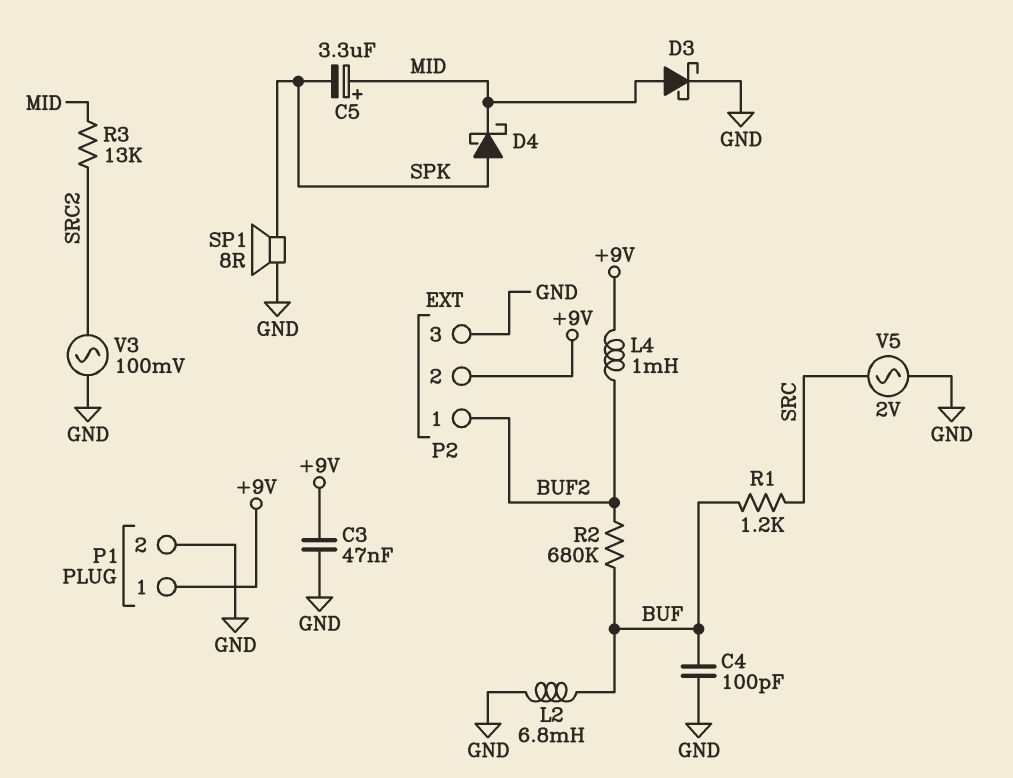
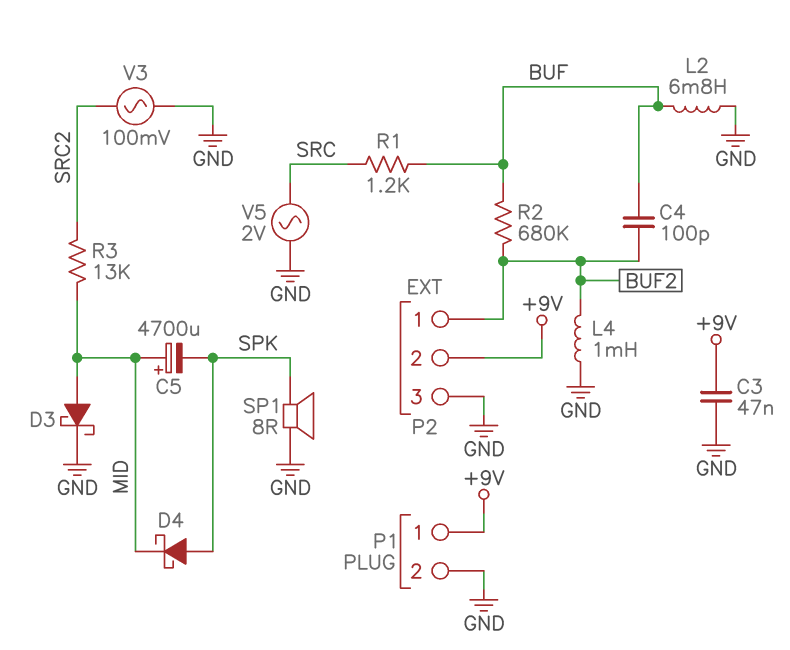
C4: 100pF (BUF, GND) -> 100pF (BUF, BUF2)
C5: 3.3uF (plus MID, minus SPK) -> 4700uF (plus MID, minus SPK)
L4: 1mH (+9V, BUF2) -> 1mH (BUF2, GND)

